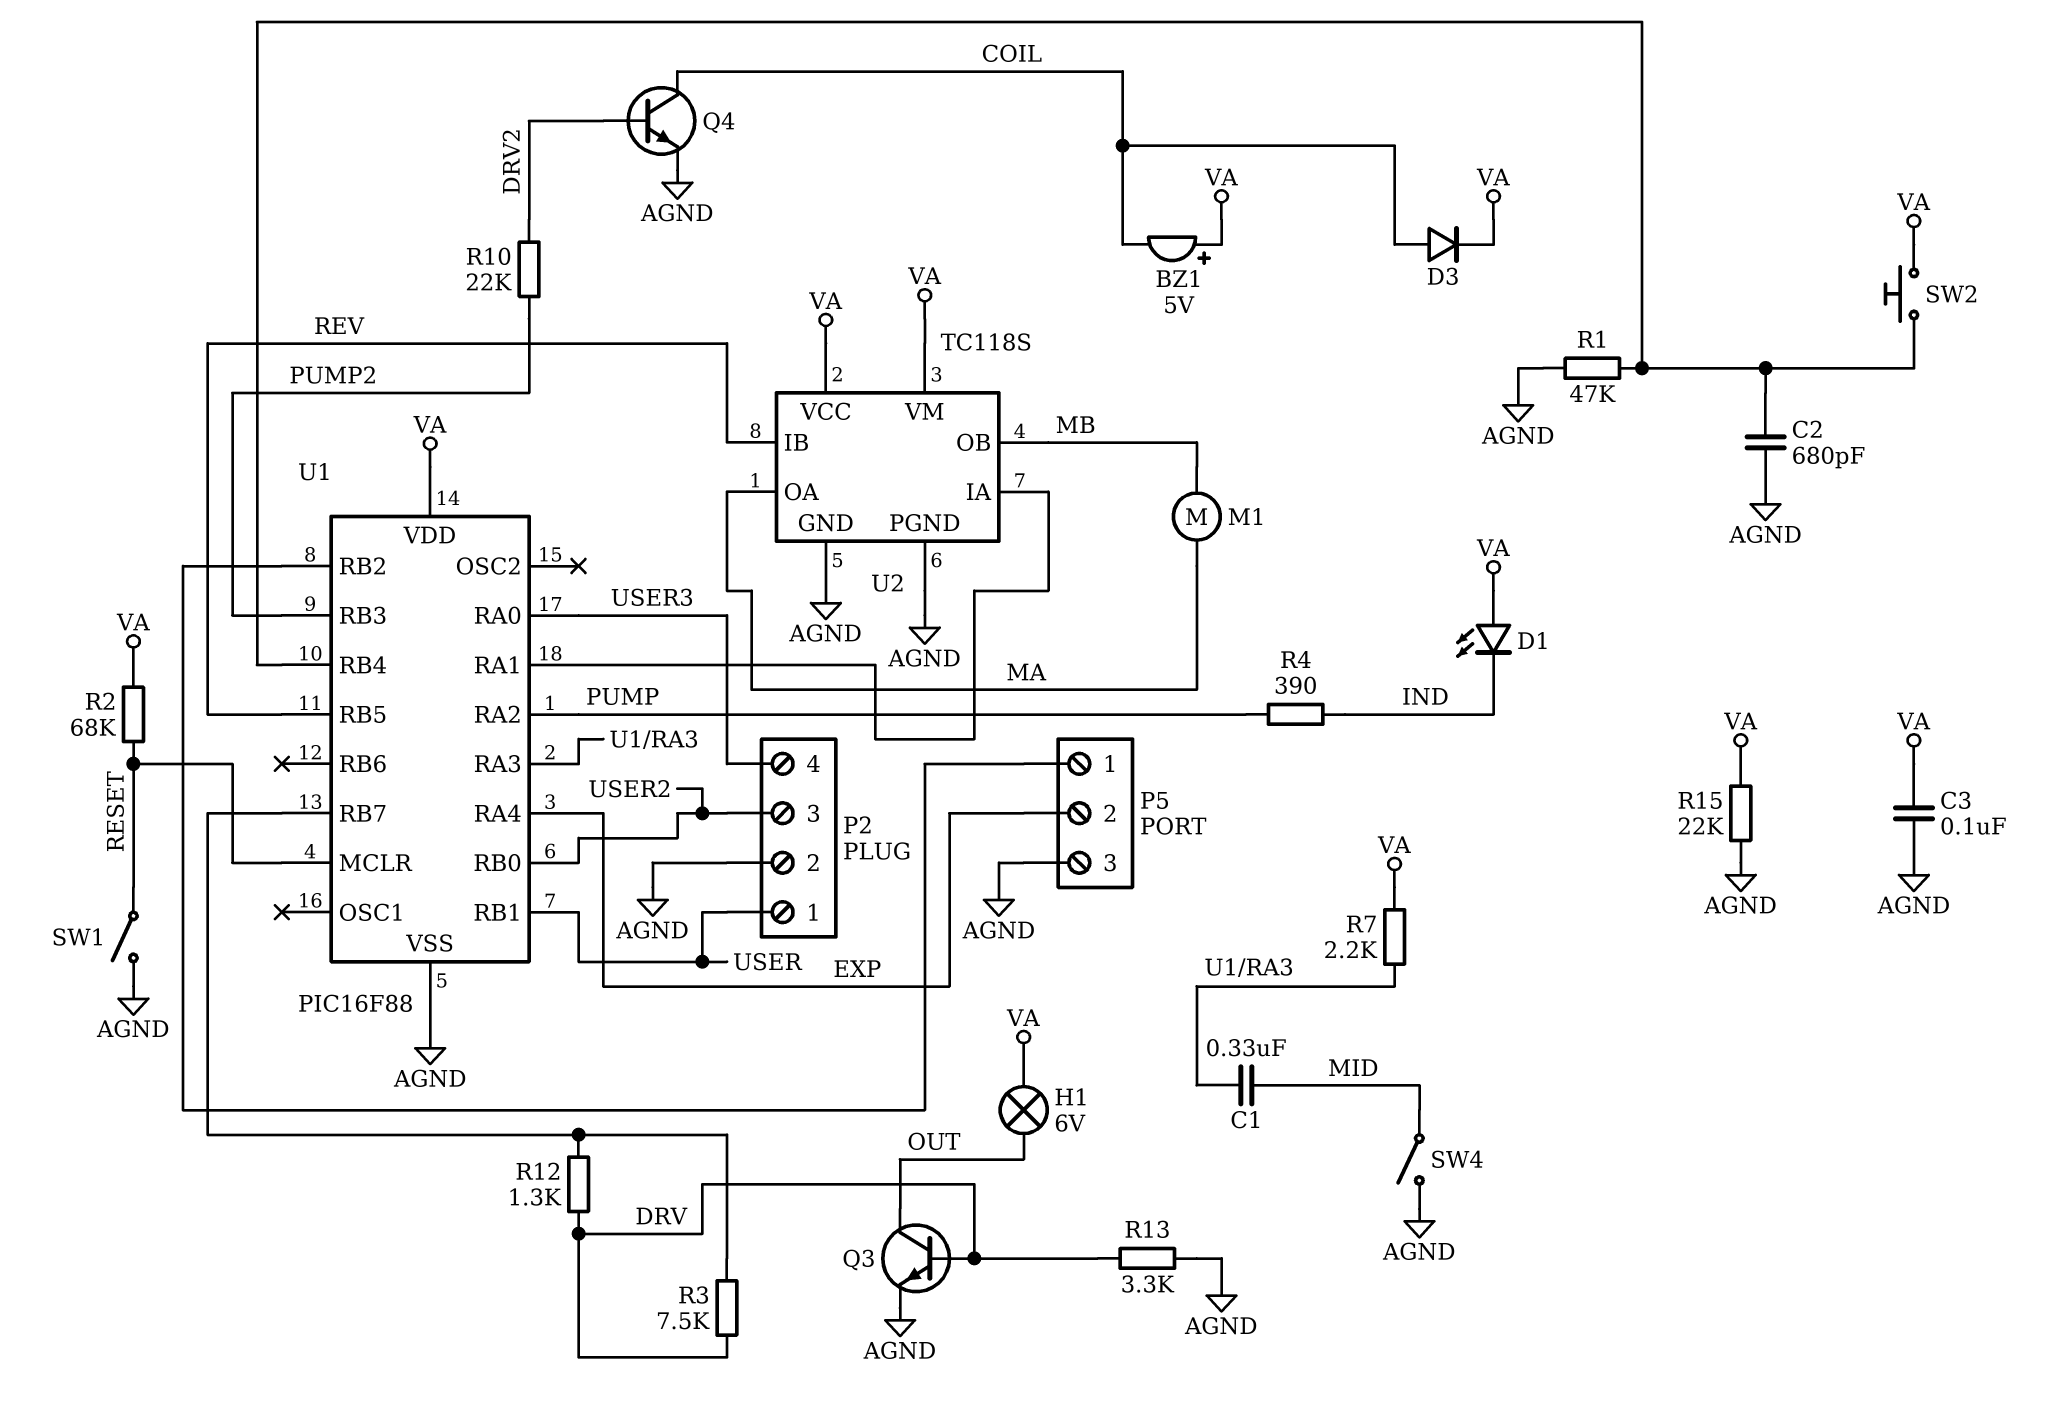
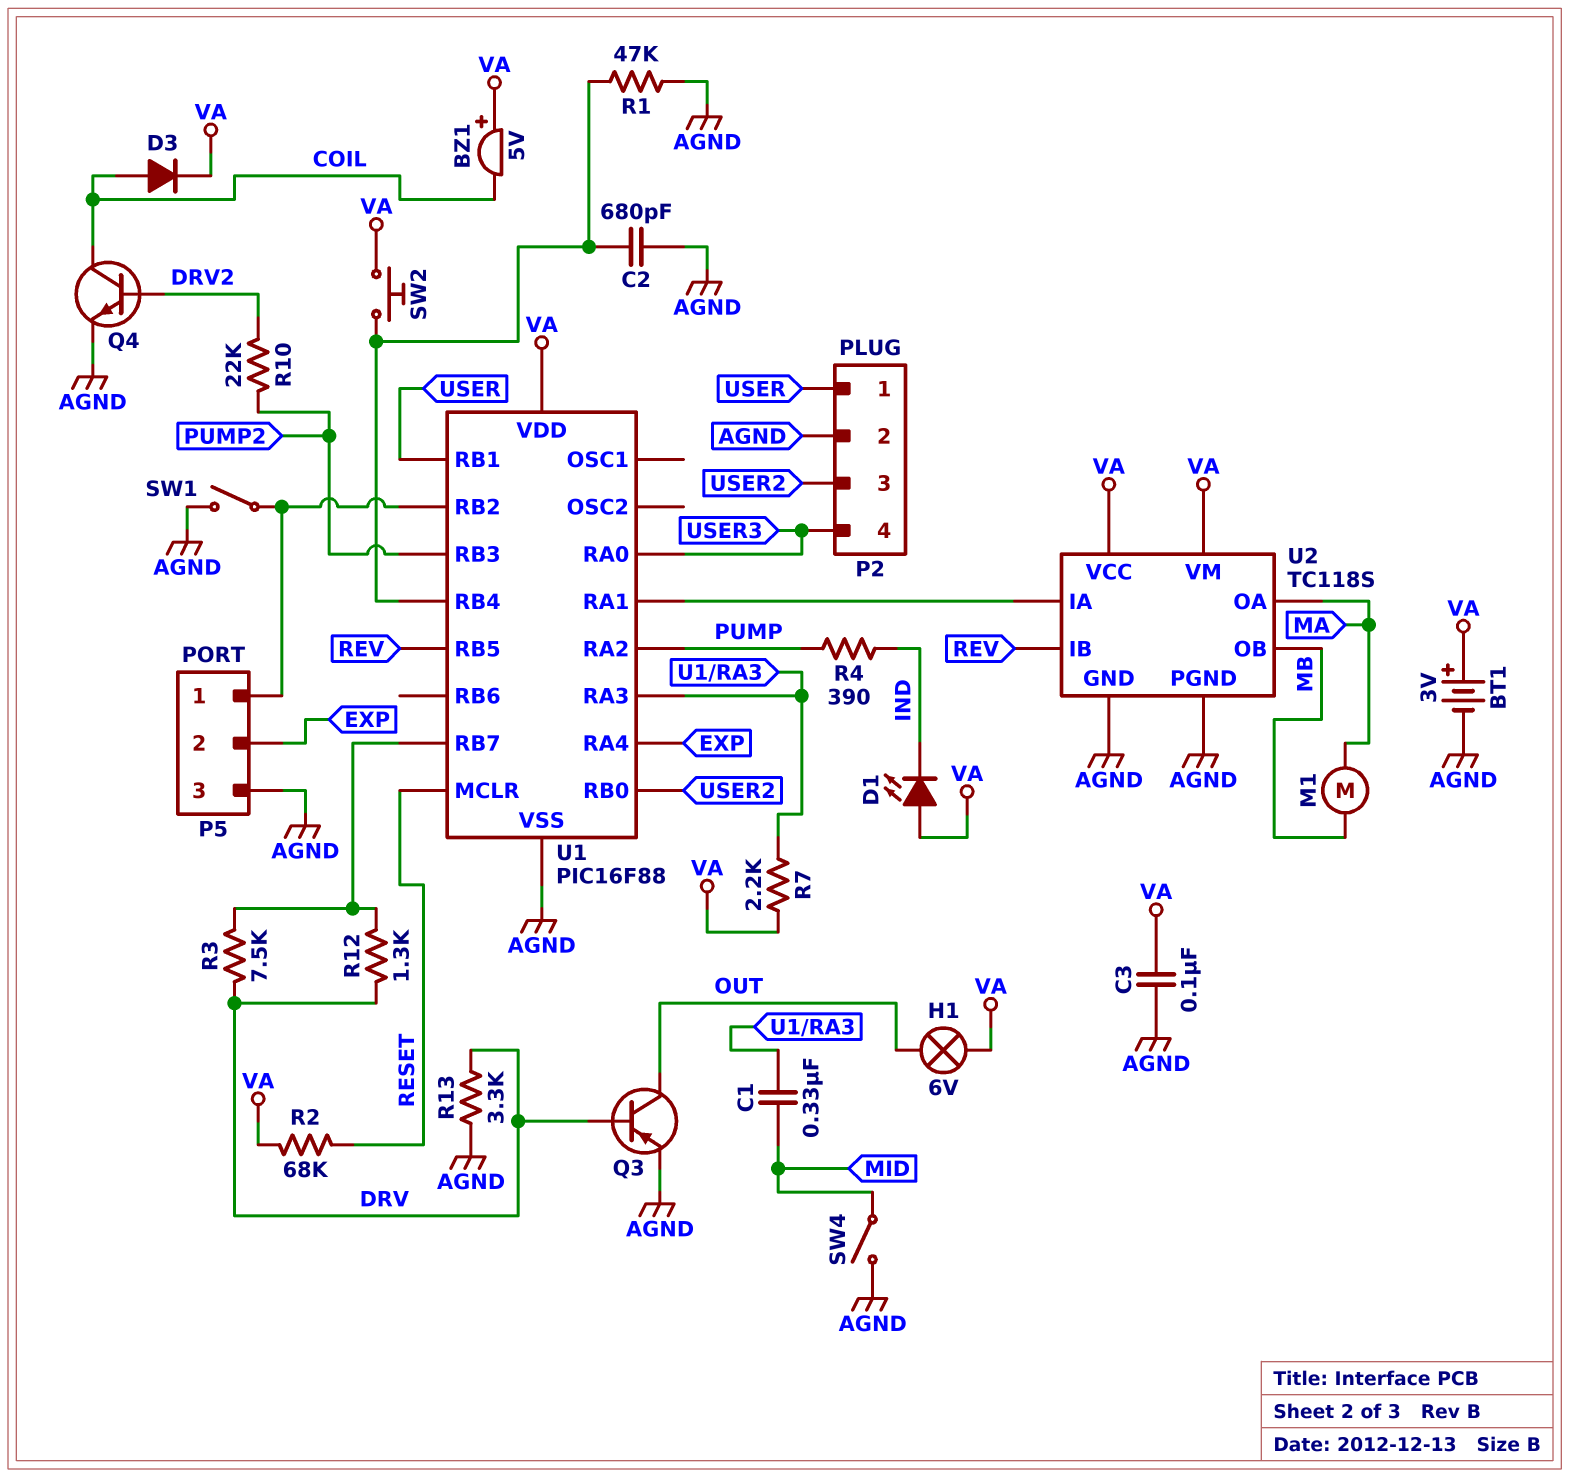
BT1: none -> 3V (plus VA, minus AGND)
Q3: NPN (B DRV, C OUT, E AGND) -> PNP (B DRV, C OUT, E AGND)
R15: 22k (AGND, VA) -> none
SW1: switch (AGND, RESET) -> switch (AGND, P5/1)

